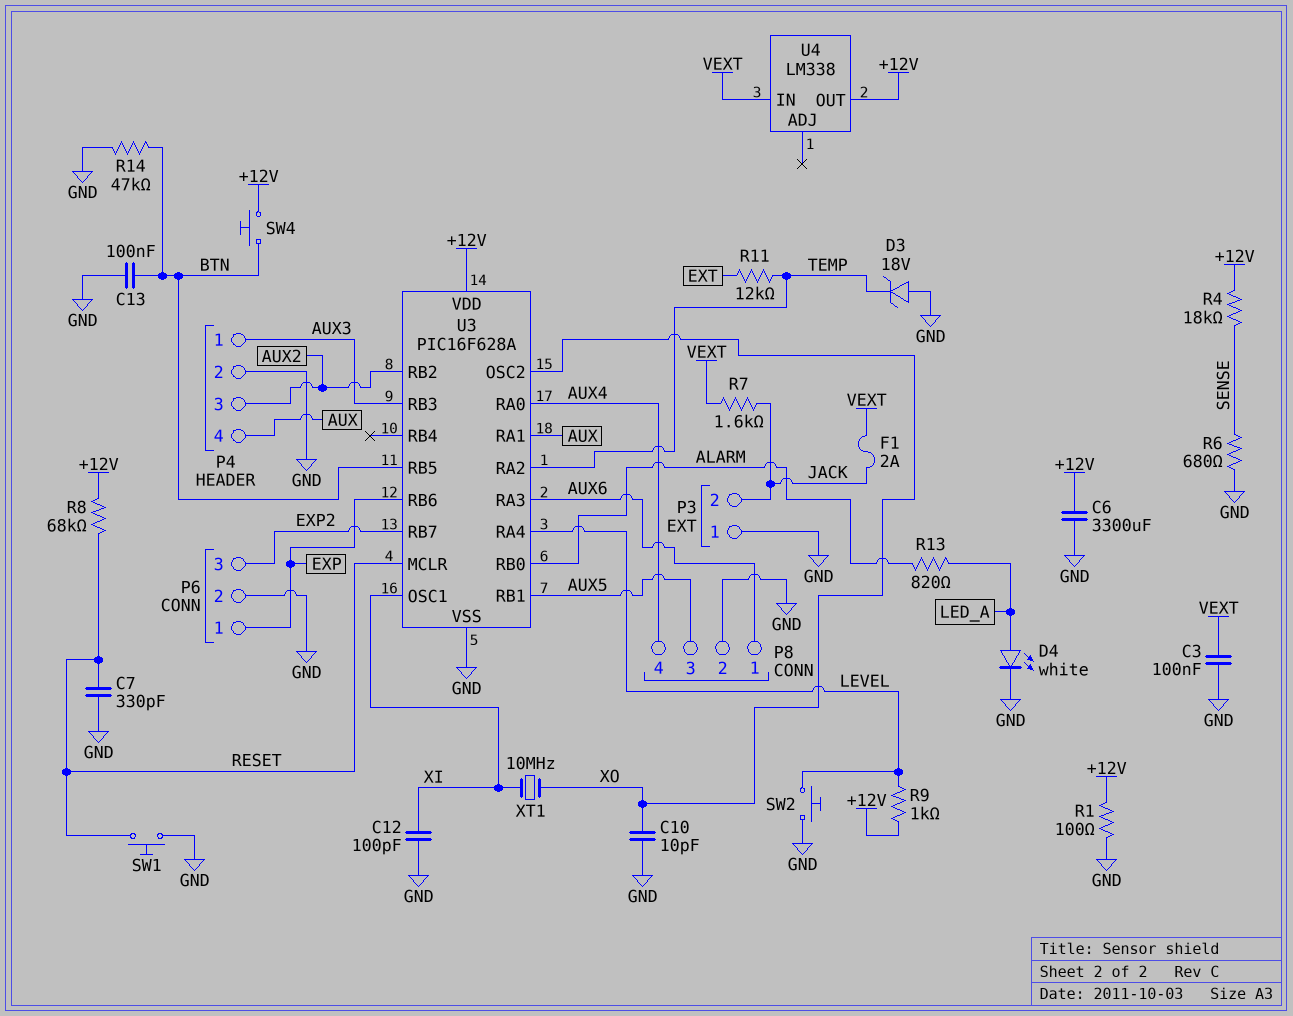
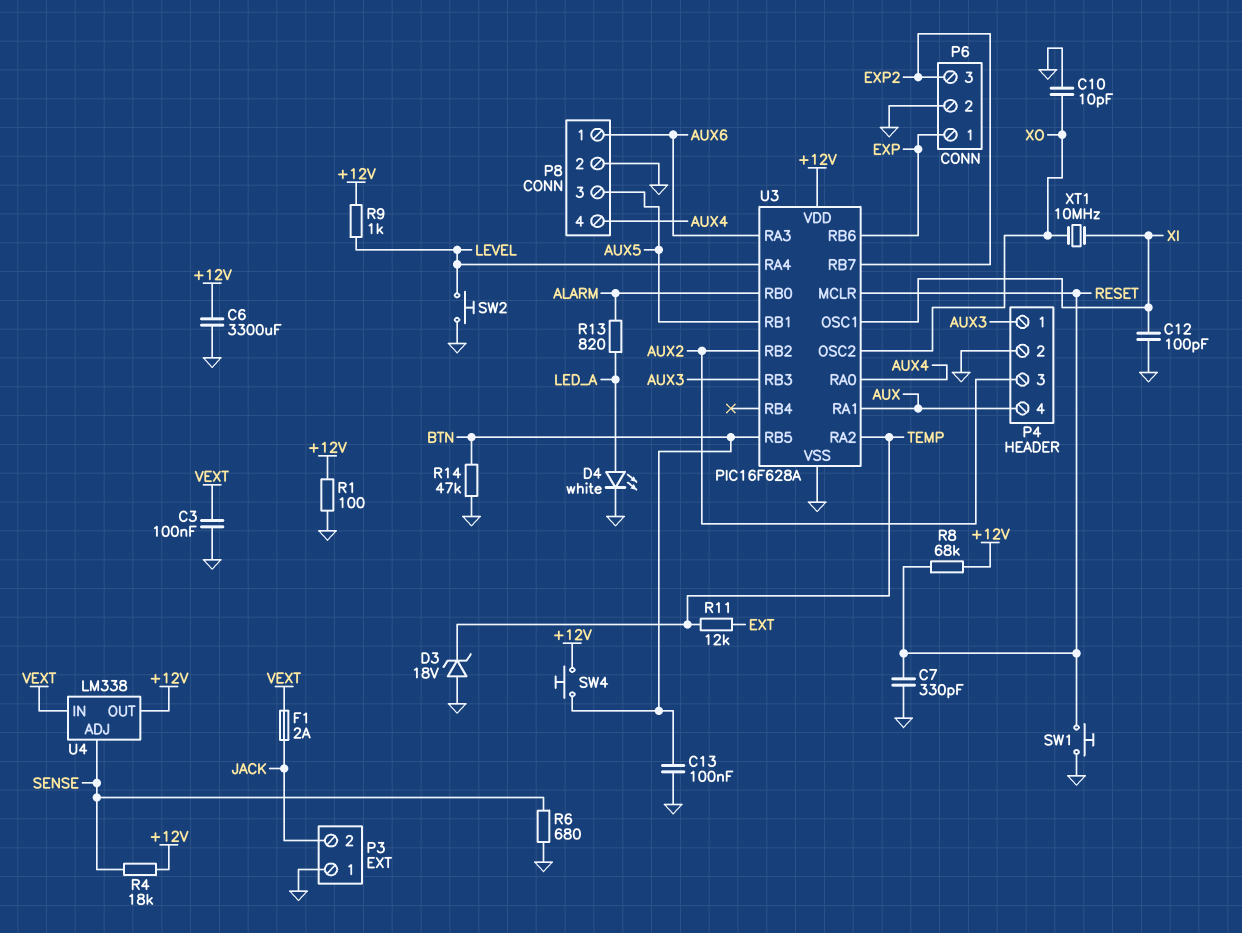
R7: 1.6k (JACK, VEXT) -> none
U4 pin ADJ: none -> SENSE

